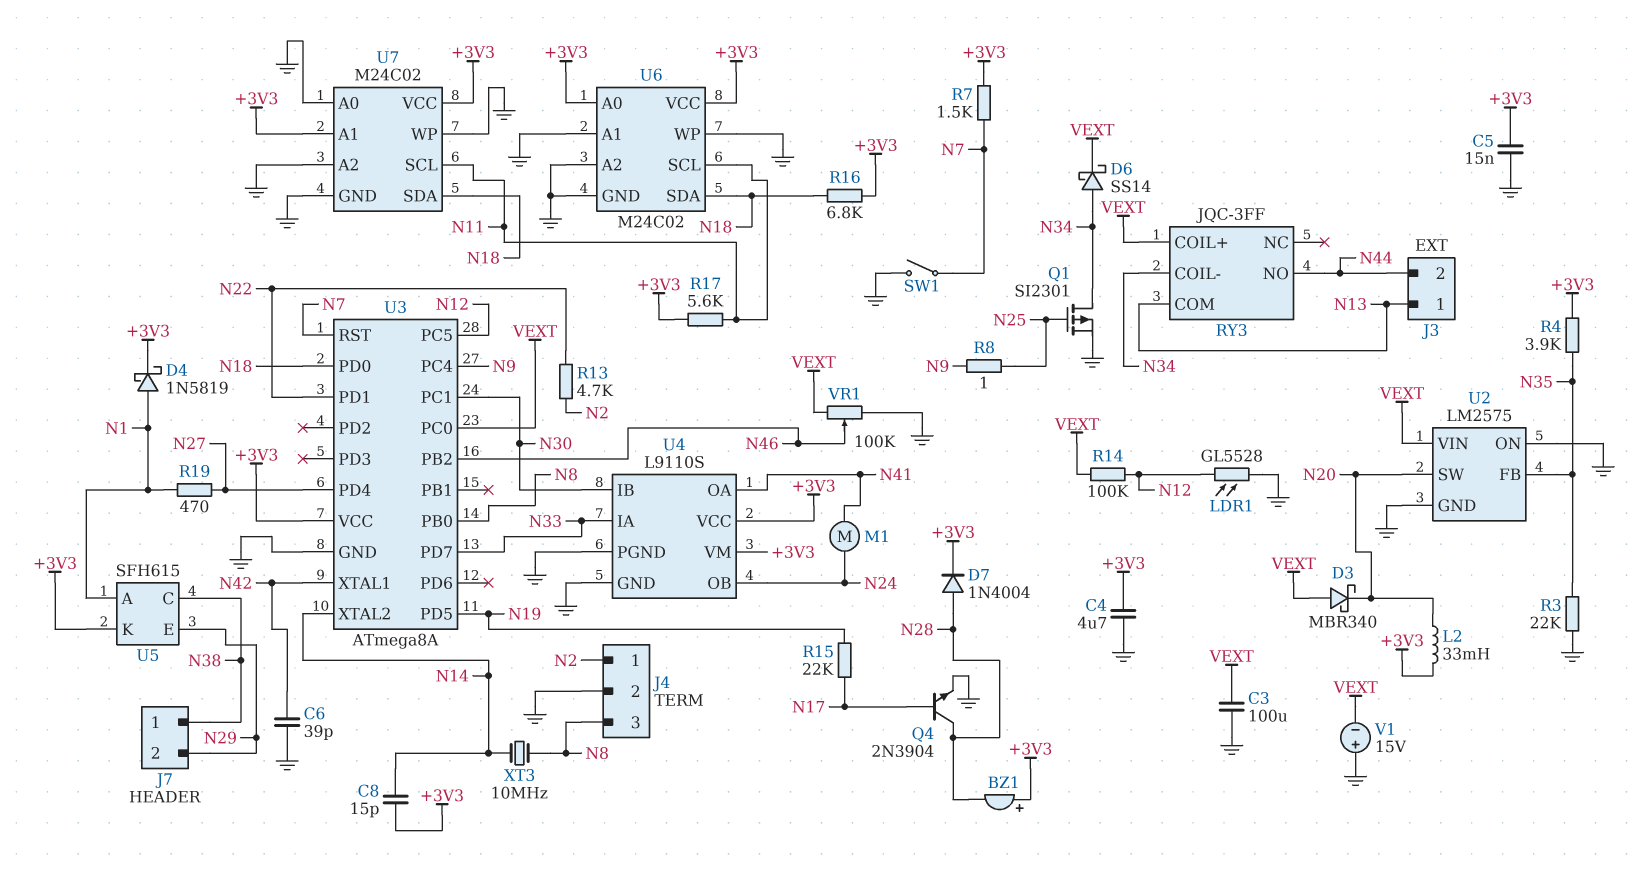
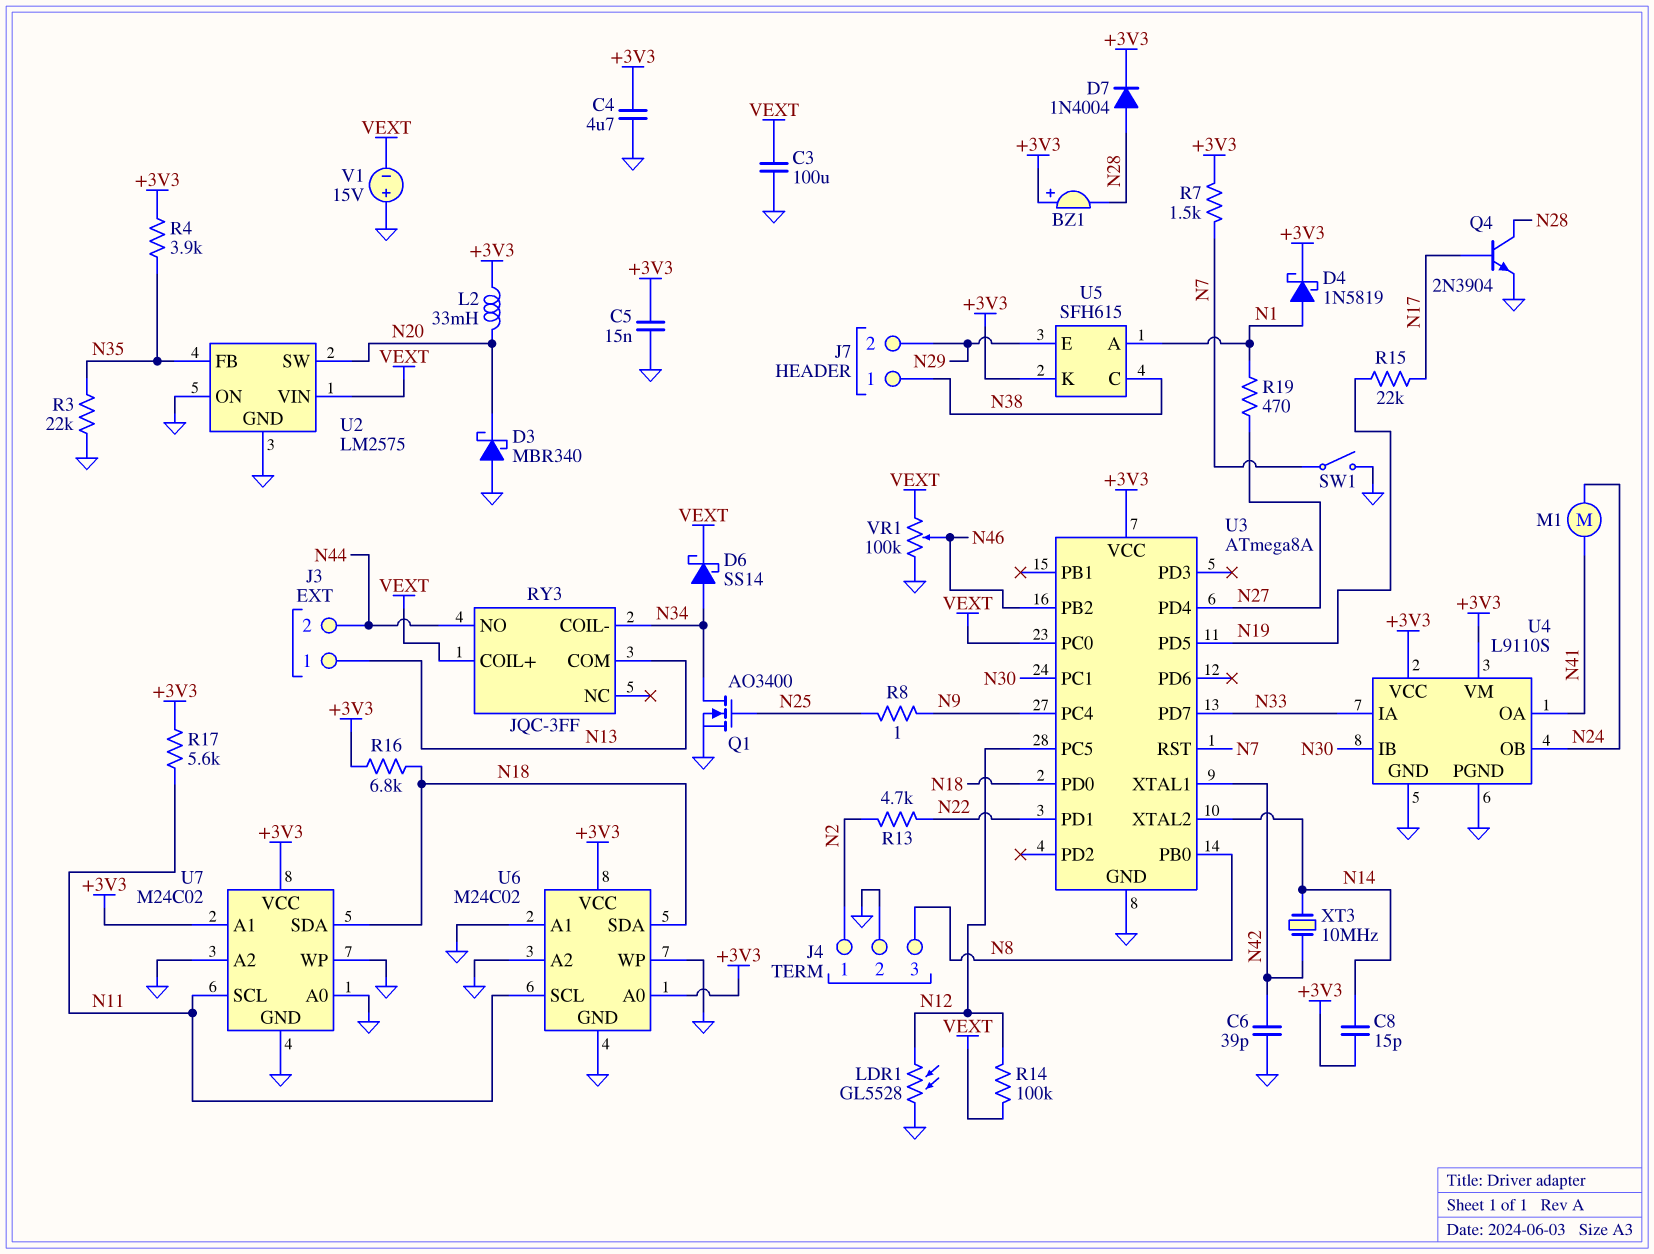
D3: schottky MBR340 (A VEXT, K N20) -> schottky MBR340 (A GND, K N20)
Q1: PMOS SI2301 (G N25, D N34, S GND) -> NMOS AO3400 (G N25, D N34, S GND)
XT3: 10MHz (N8, N14) -> 10MHz (N14, N42)

